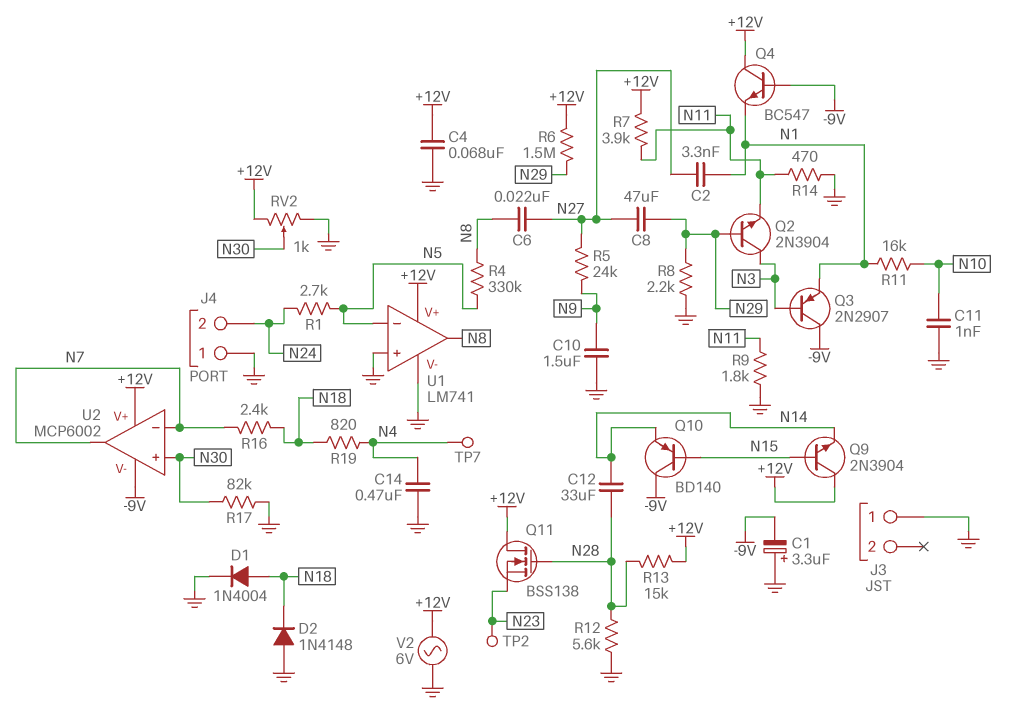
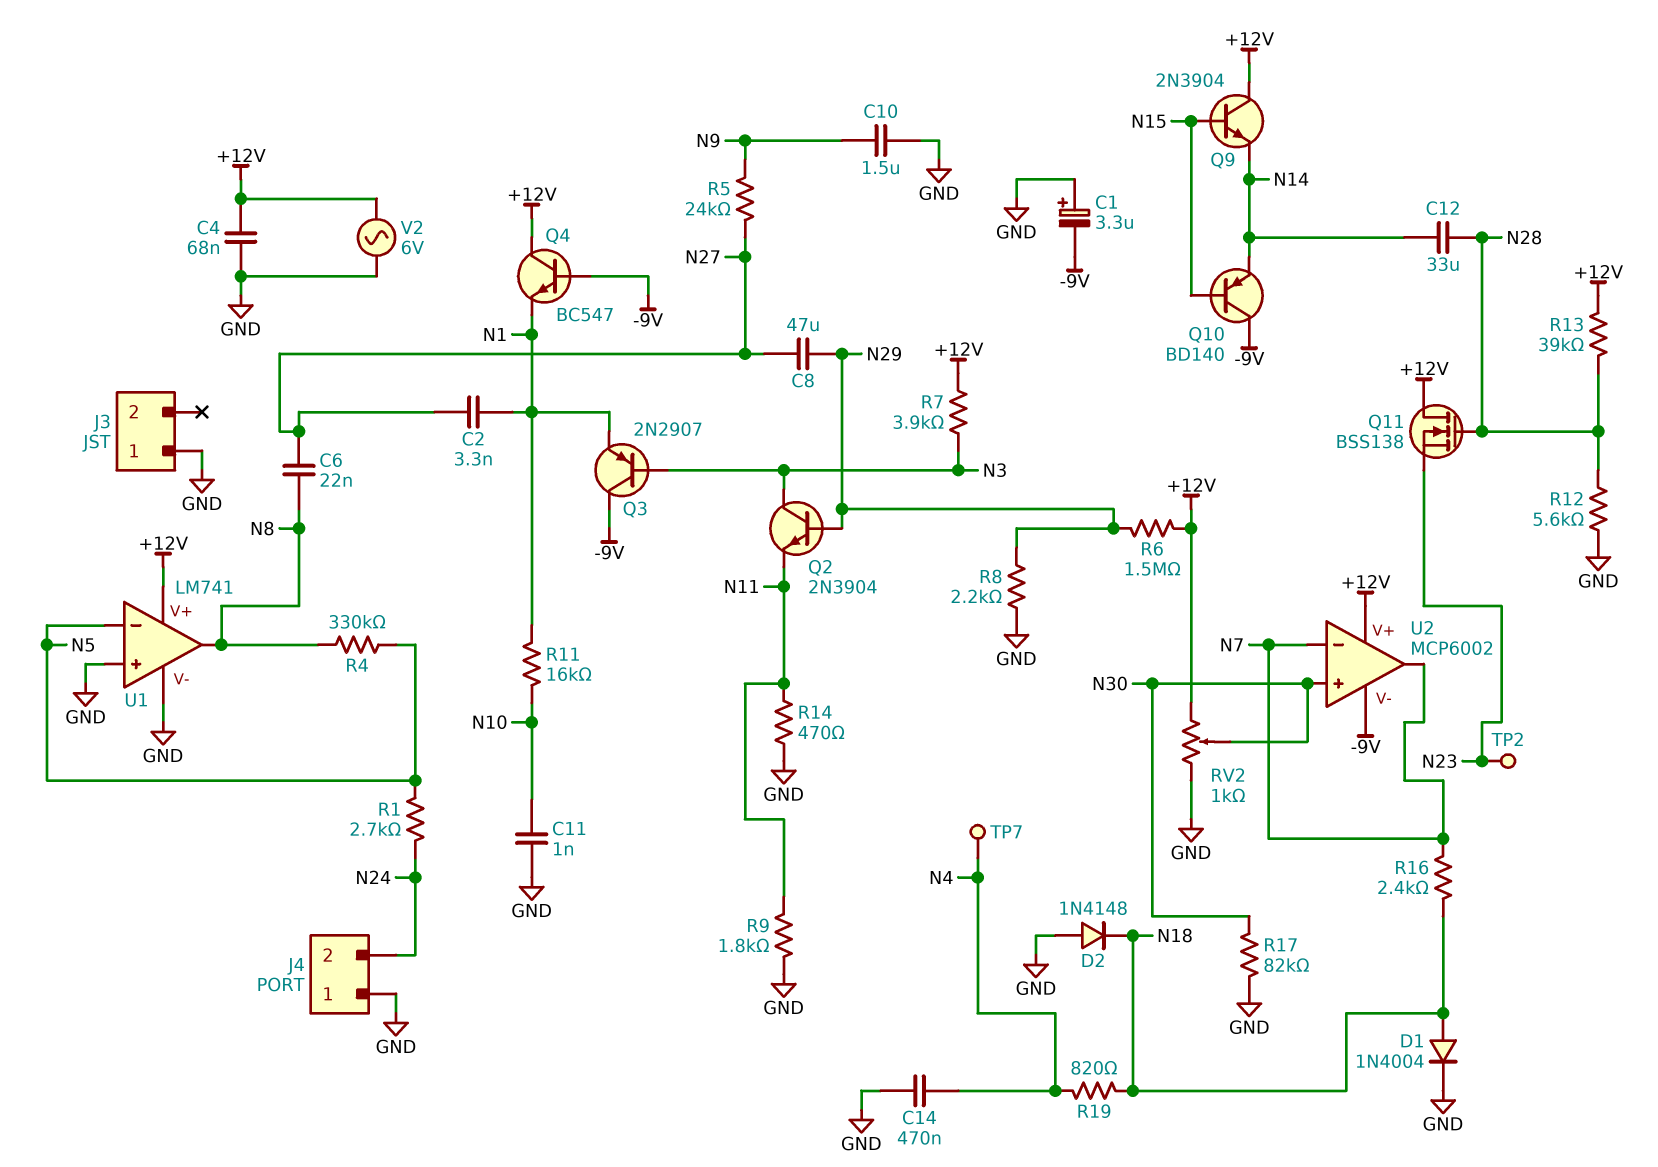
R7: 3.9k (+12V, N11) -> 3.9k (+12V, N3)
R13: 15k (+12V, N28) -> 39k (+12V, N28)

